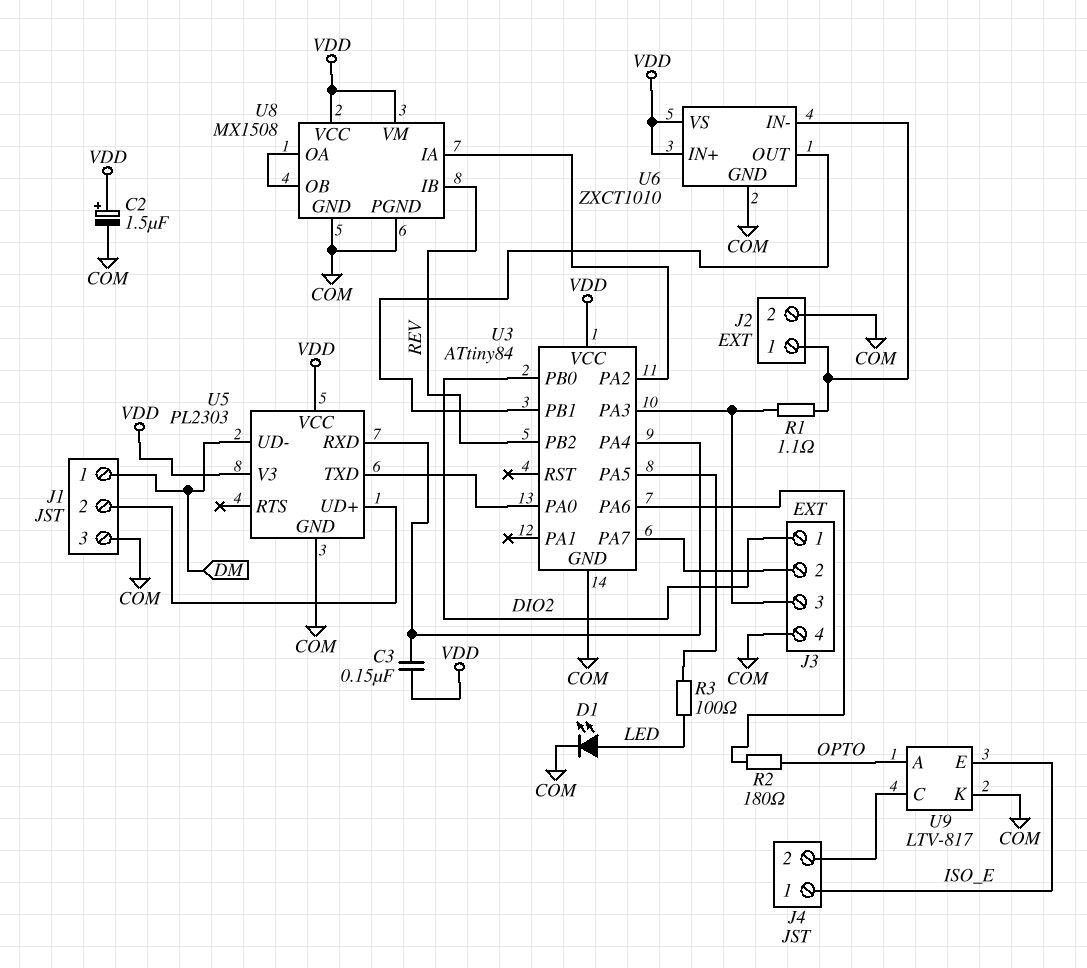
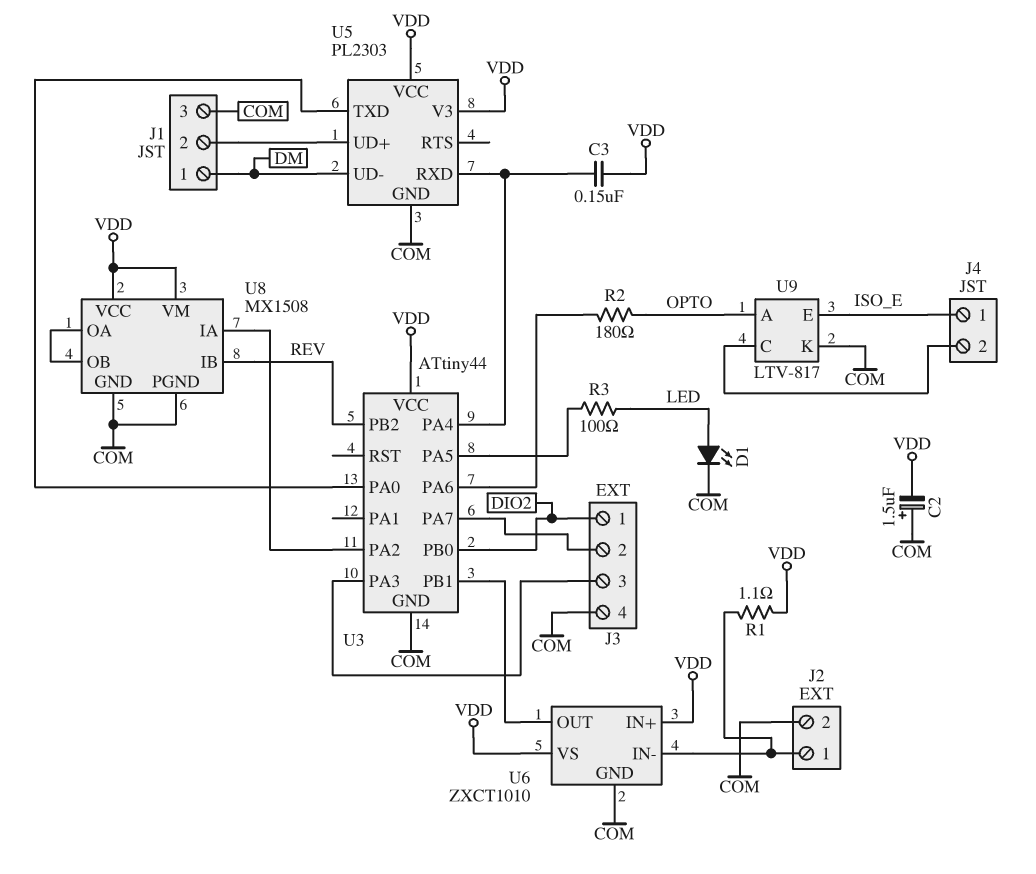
C2: 1.5uF (plus VDD, minus COM) -> 1.5uF (plus COM, minus VDD)
R1: 1.1 (J2/1, J3/3) -> 1.1 (J2/1, VDD)
U3: ATtiny84 -> ATtiny44

